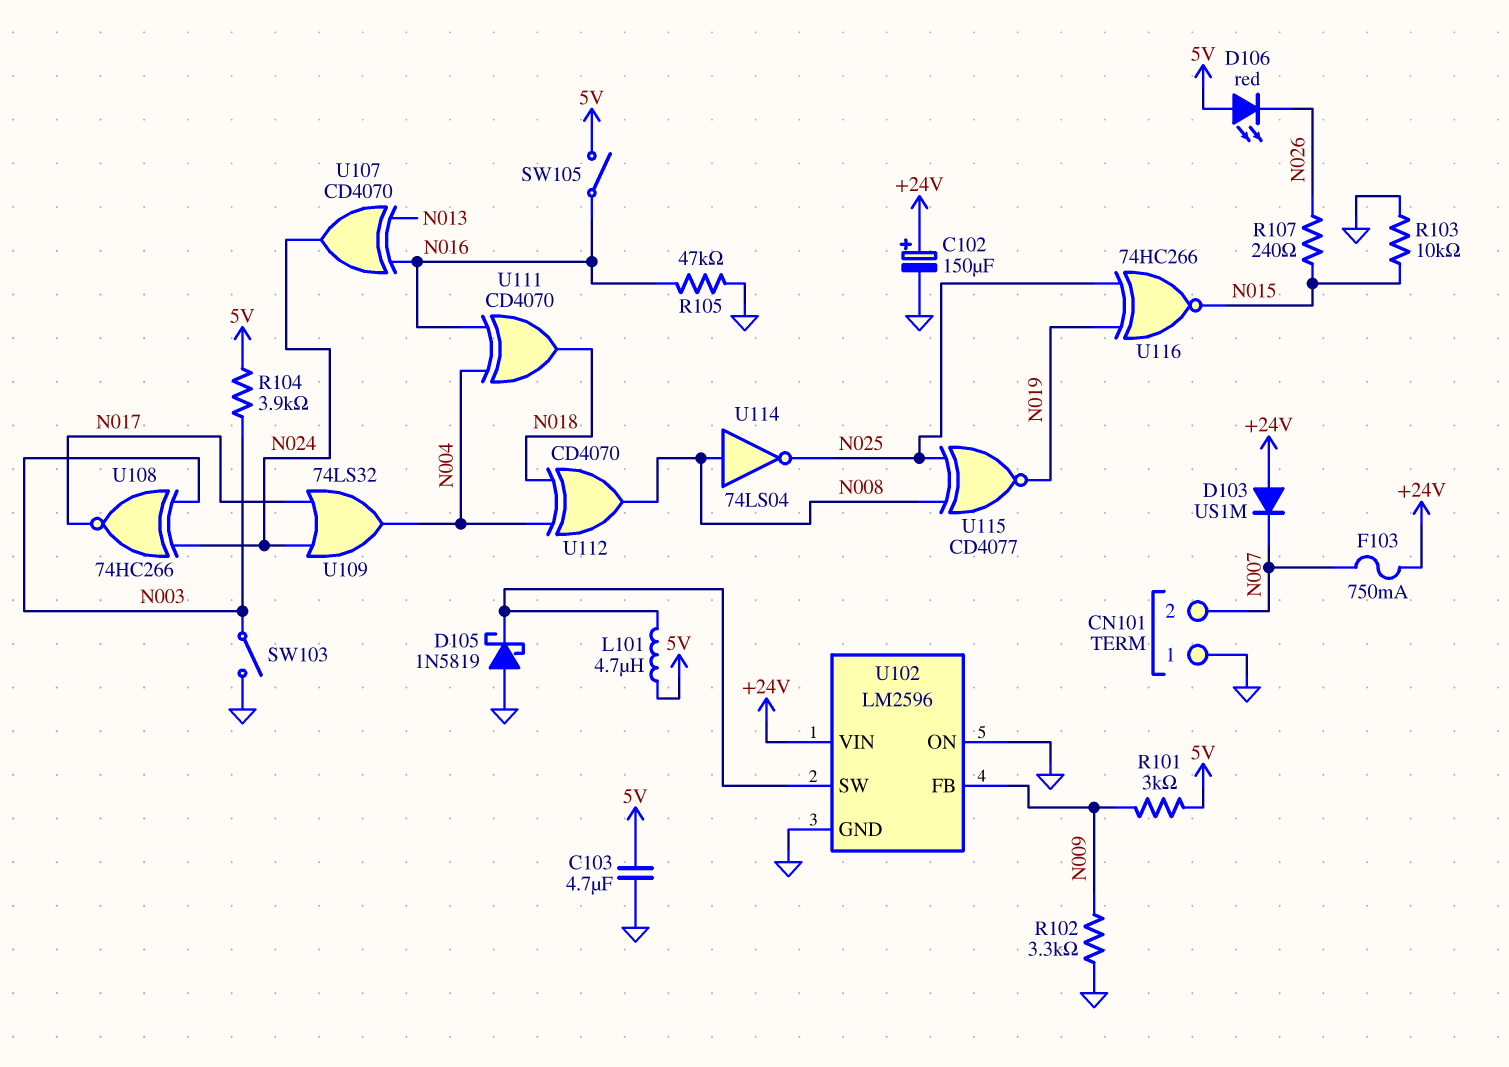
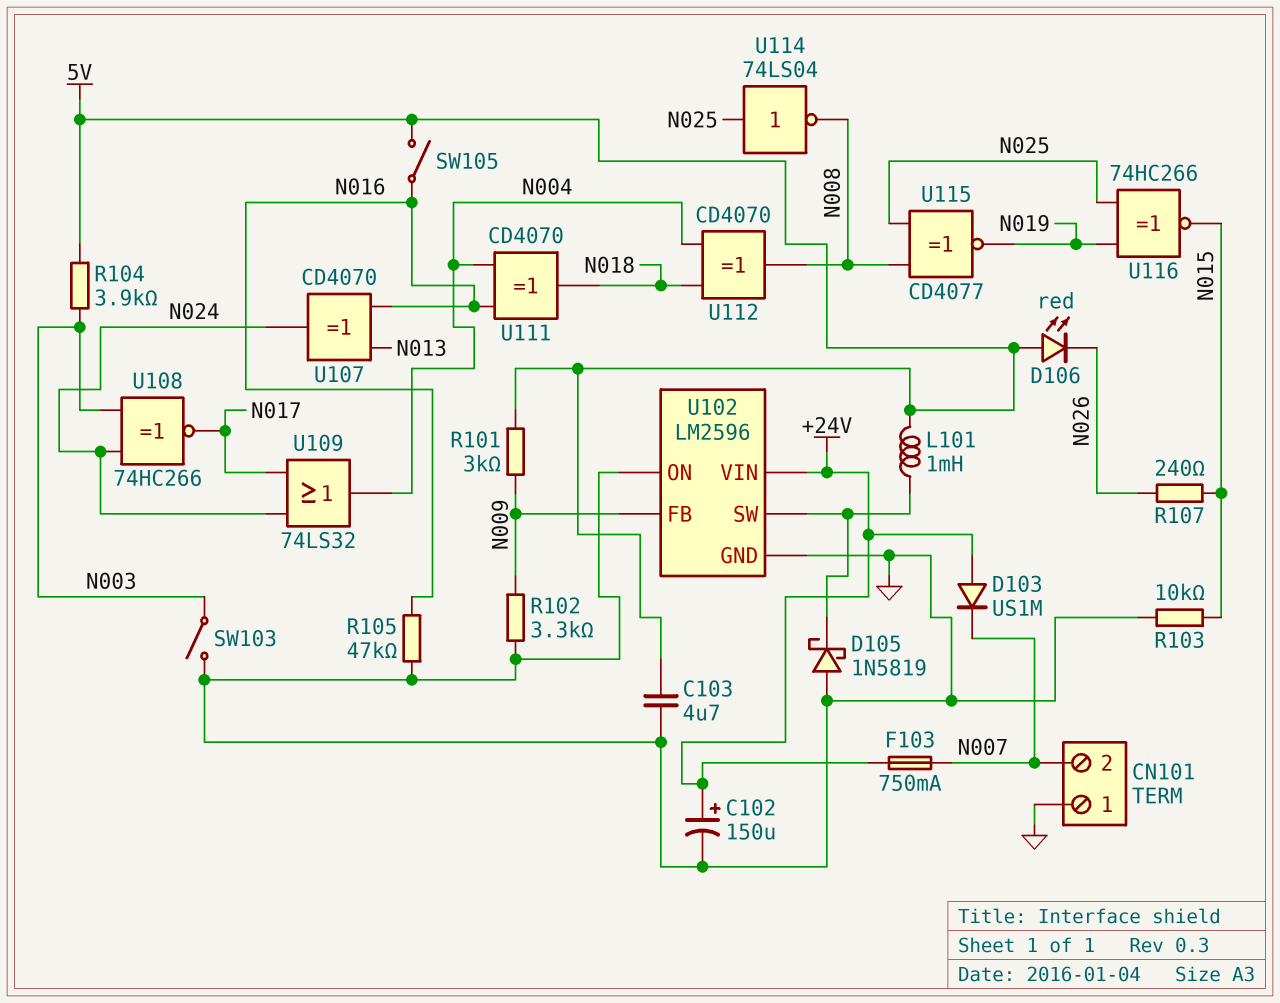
L101: 4.7uH (5V, U102/SW) -> 1mH (5V, U102/SW)
U114: NOT 74LS04 (in N008, out N025) -> NOT 74LS04 (in N025, out N008)

